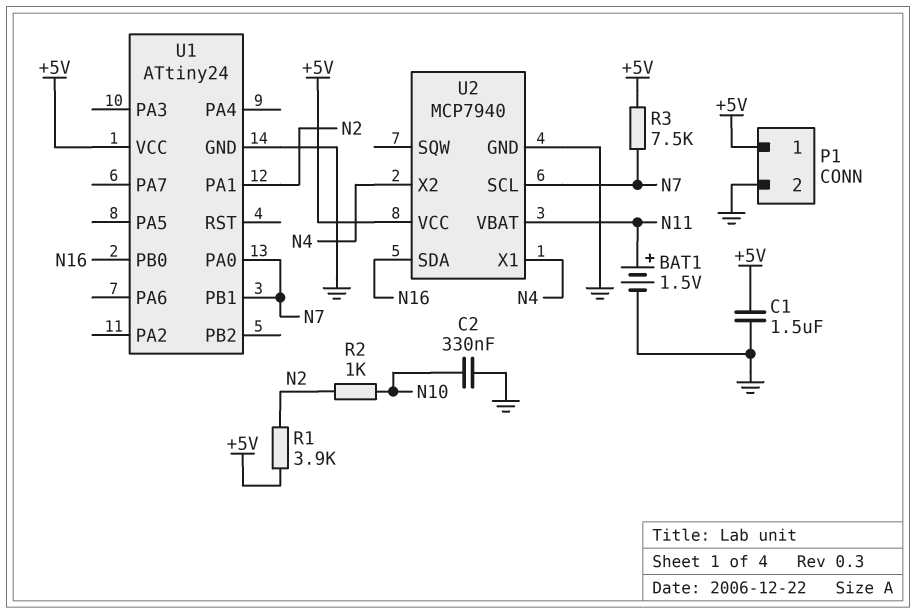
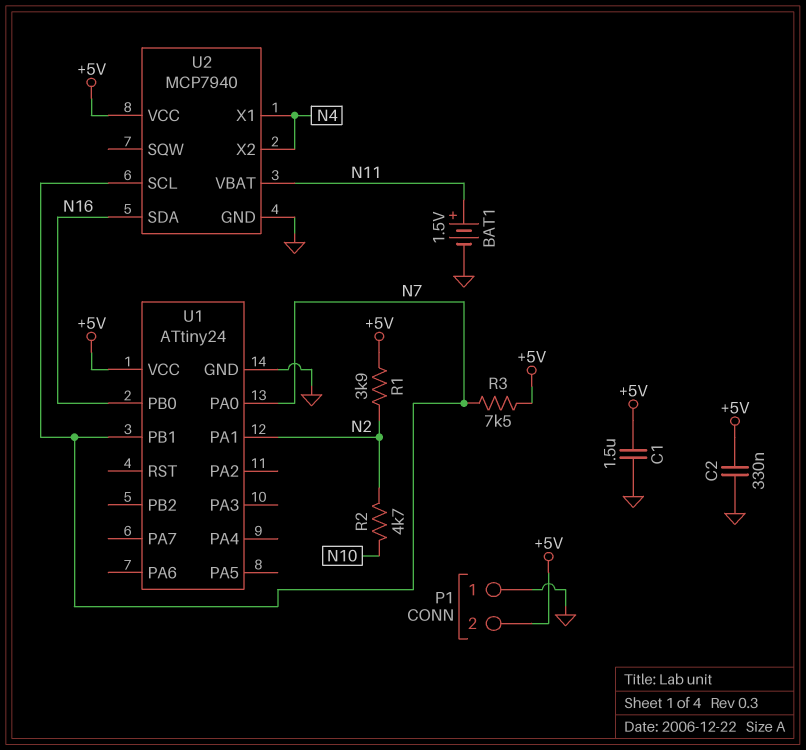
C2: 330nF (GND, N10) -> 330nF (+5V, GND)
P1 pin 1: +5V -> GND
P1 pin 2: GND -> +5V
R2: 1k (N2, N10) -> 4.7k (N2, N10)

